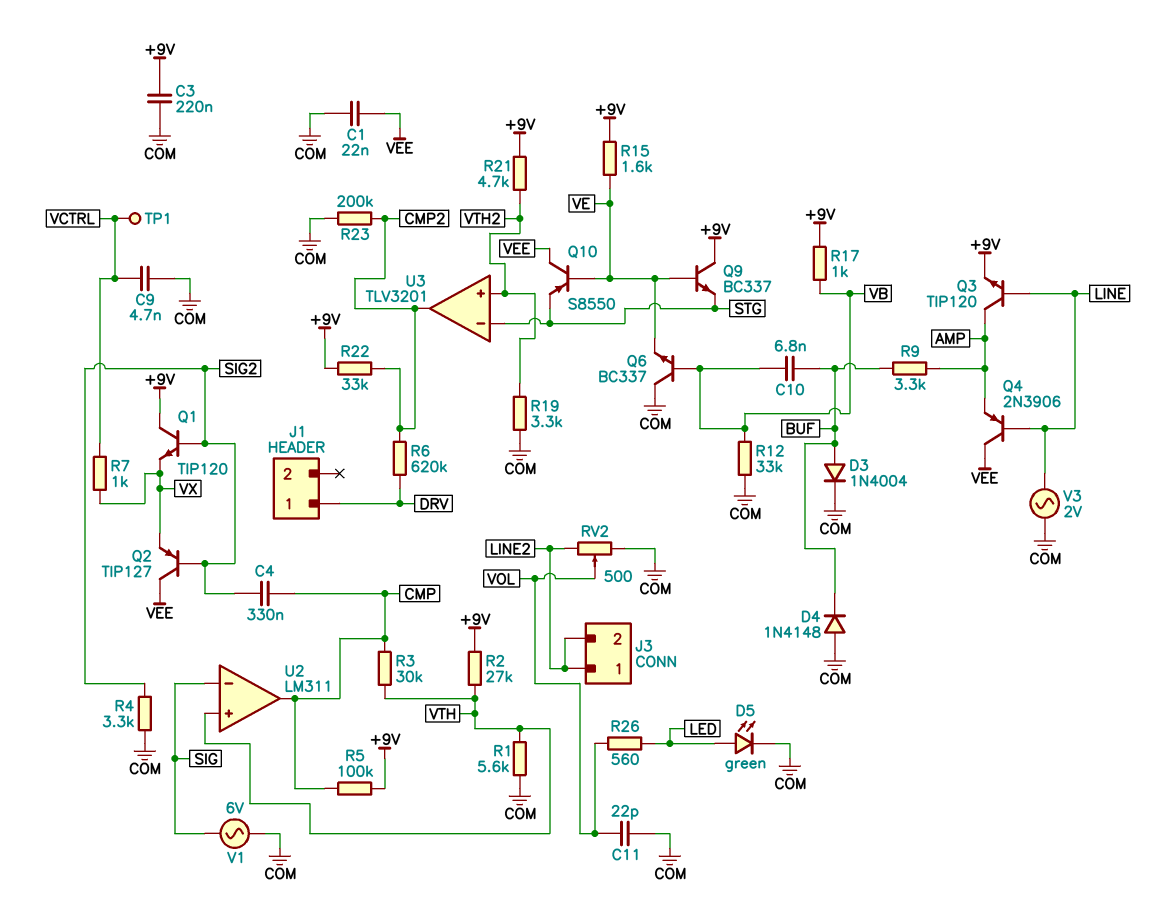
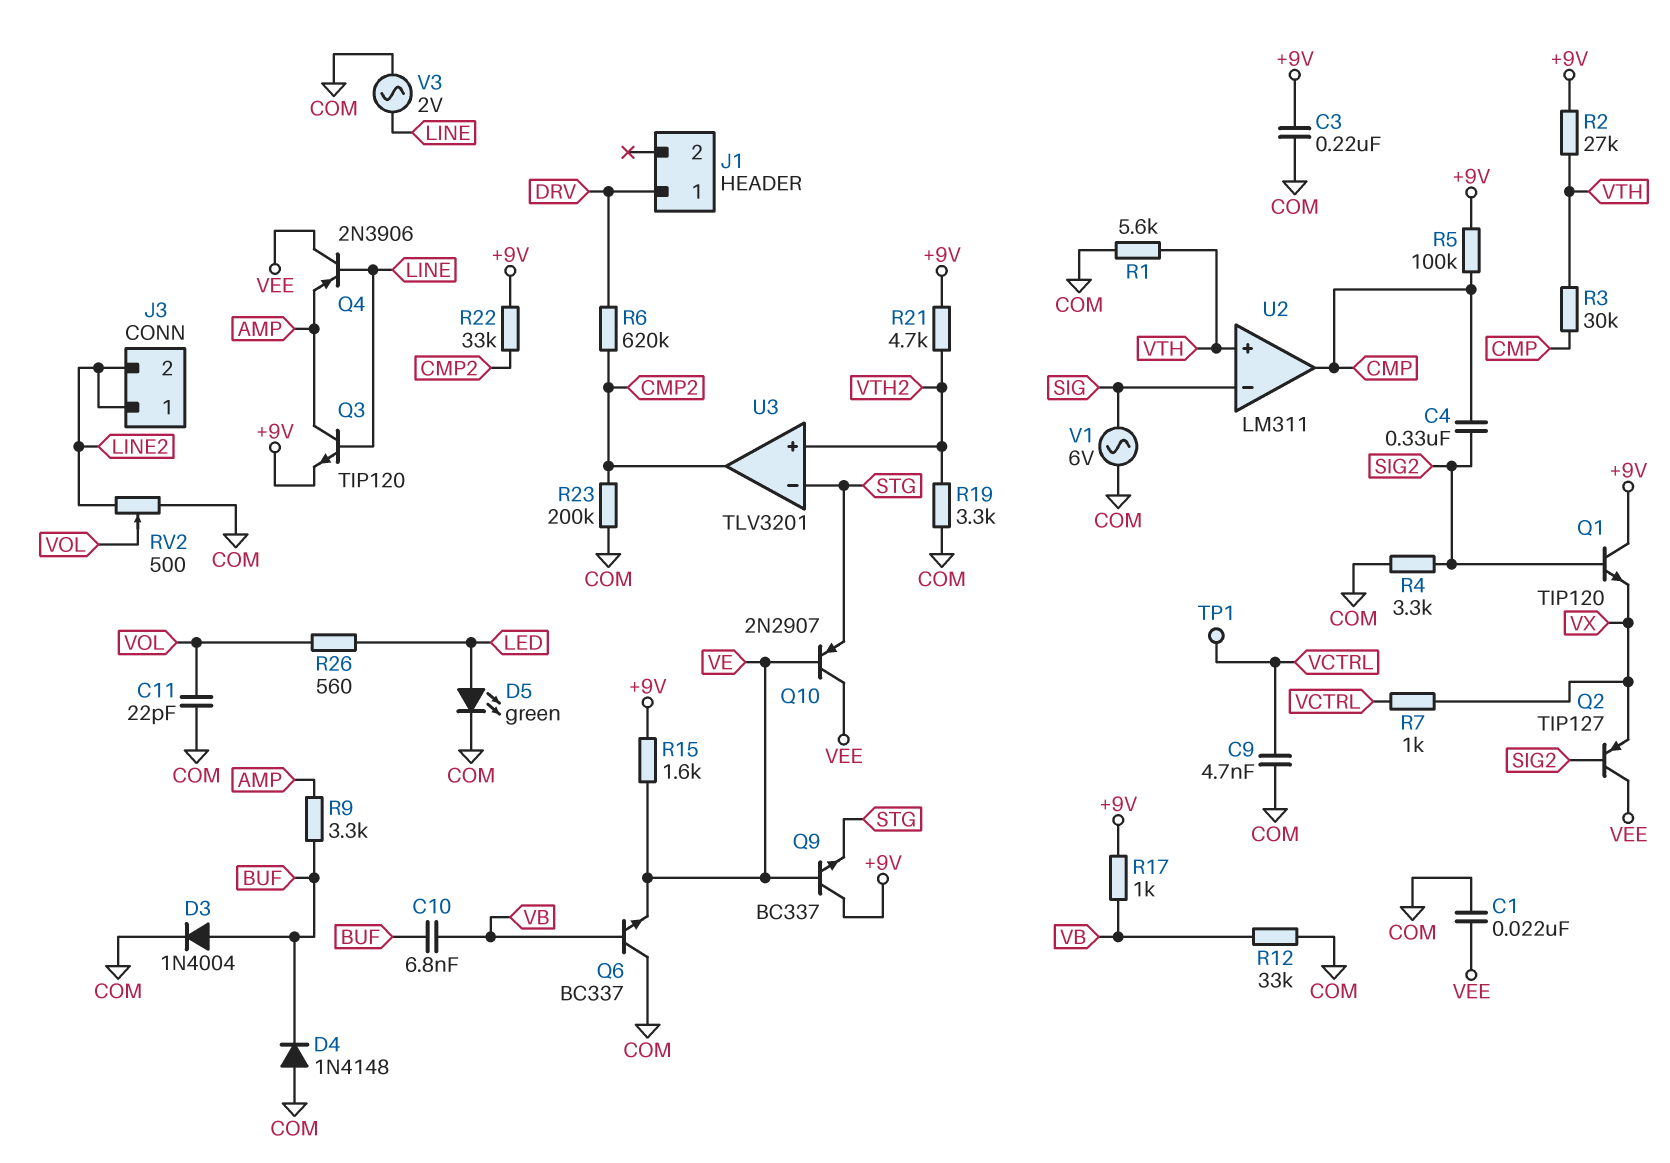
Q10: PNP S8550 (B VE, C VEE, E STG) -> PNP 2N2907 (B VE, C VEE, E STG)

